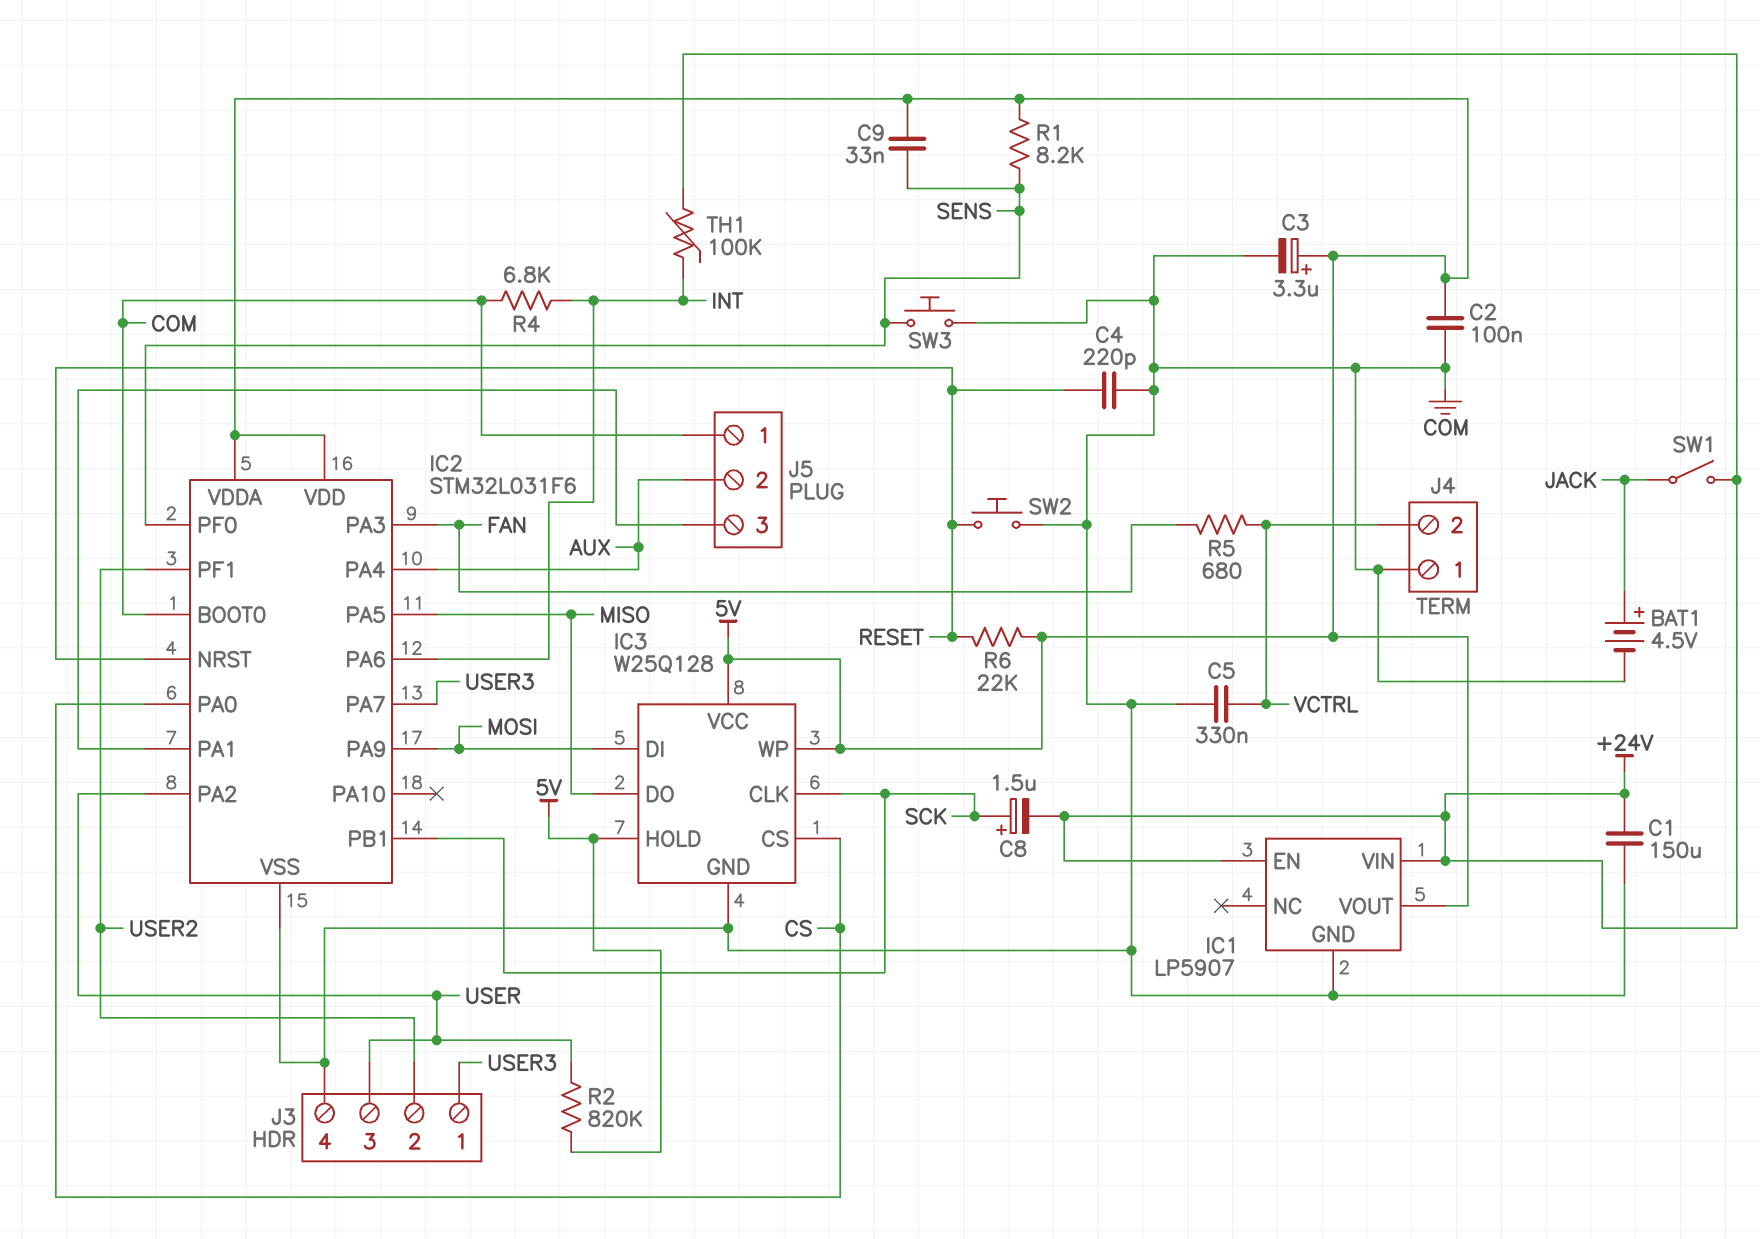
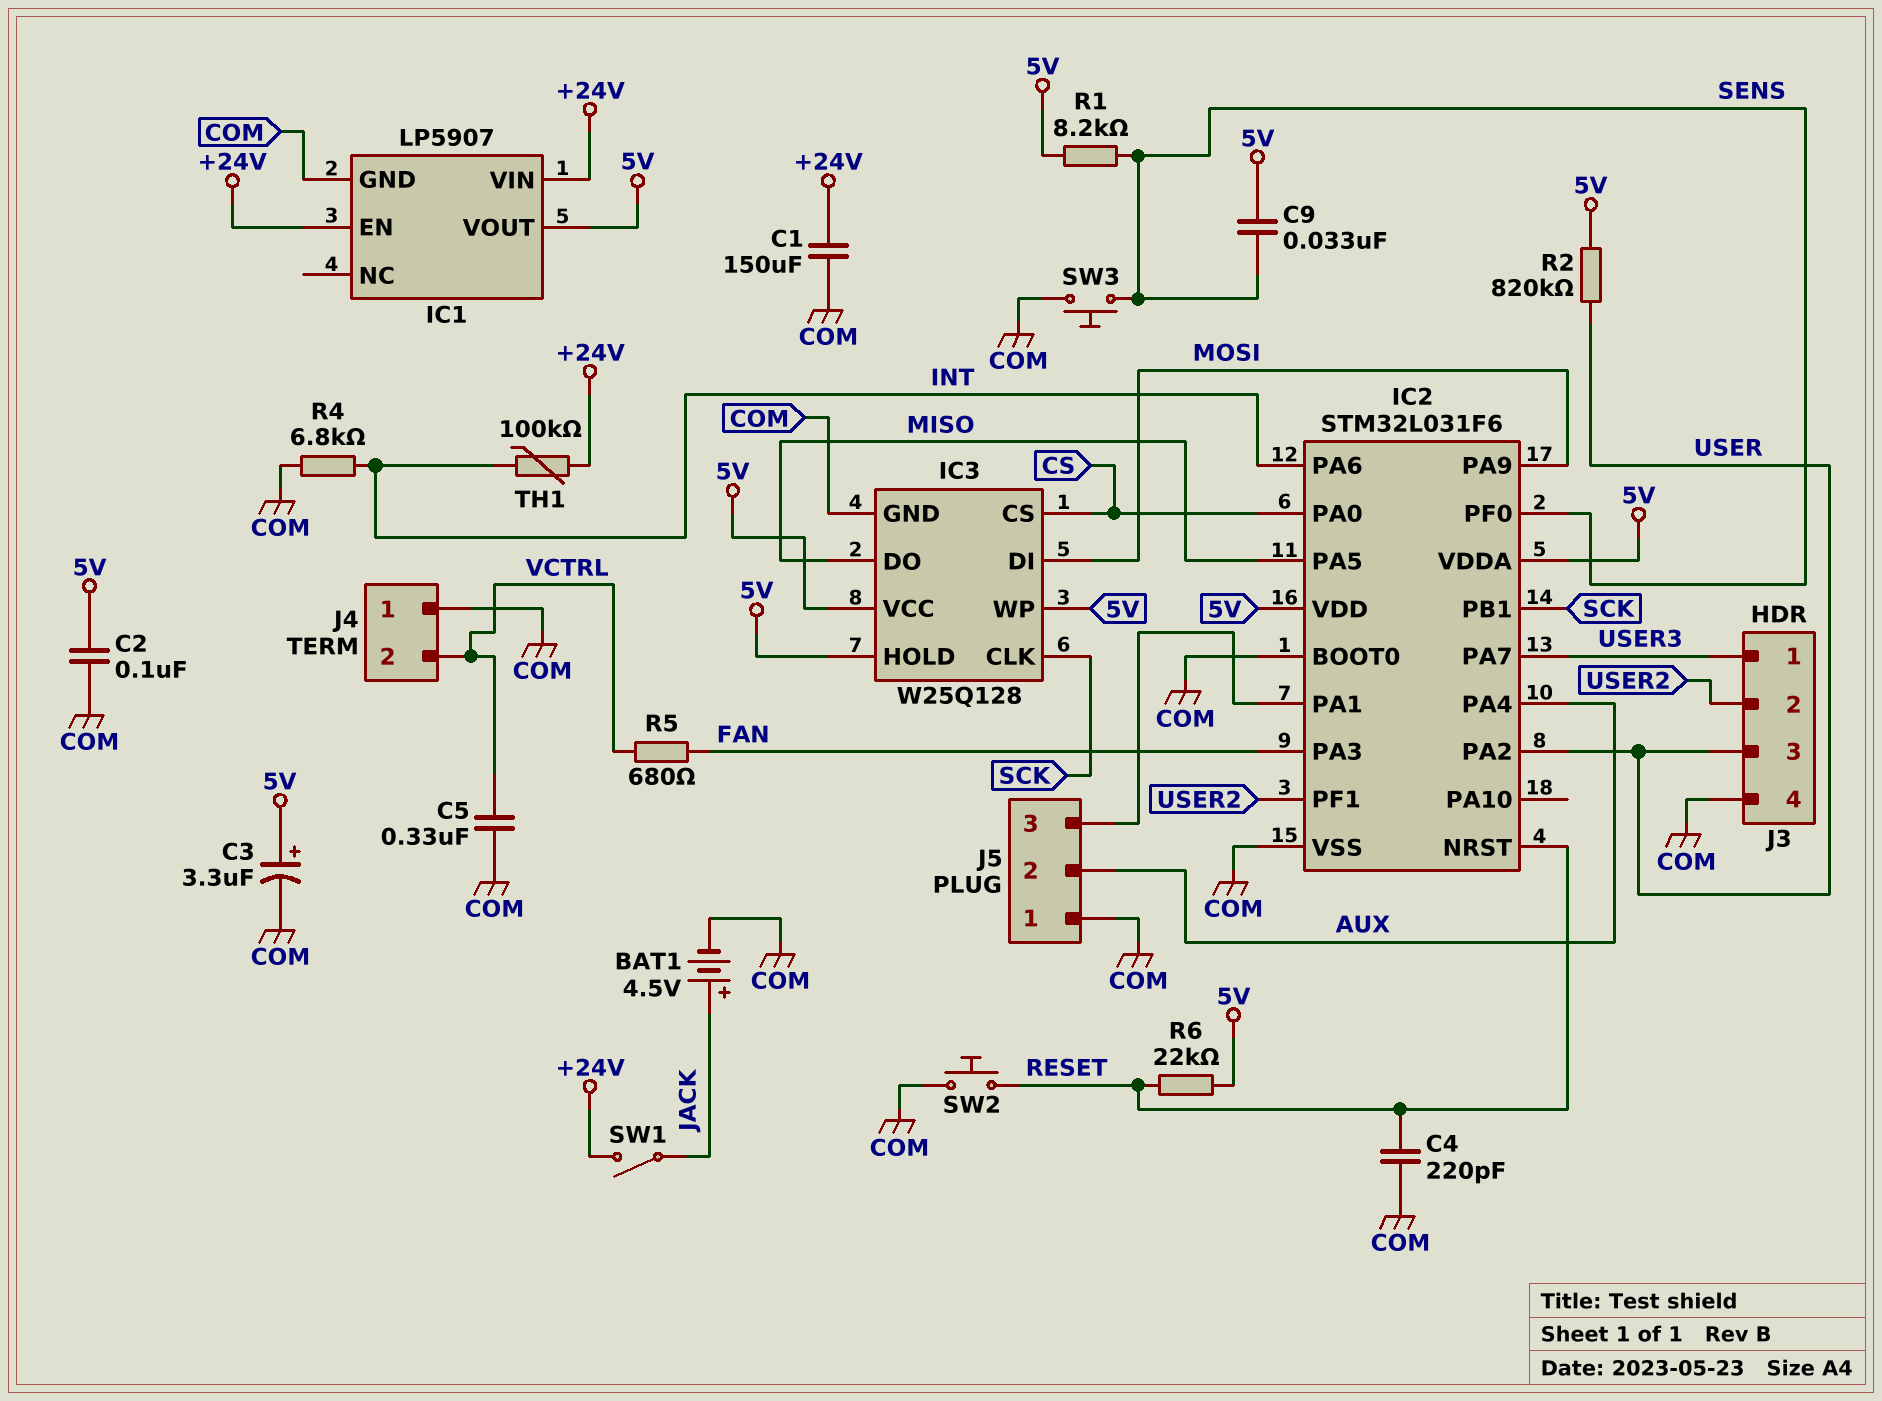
C8: 1.5uF (plus SCK, minus +24V) -> none

